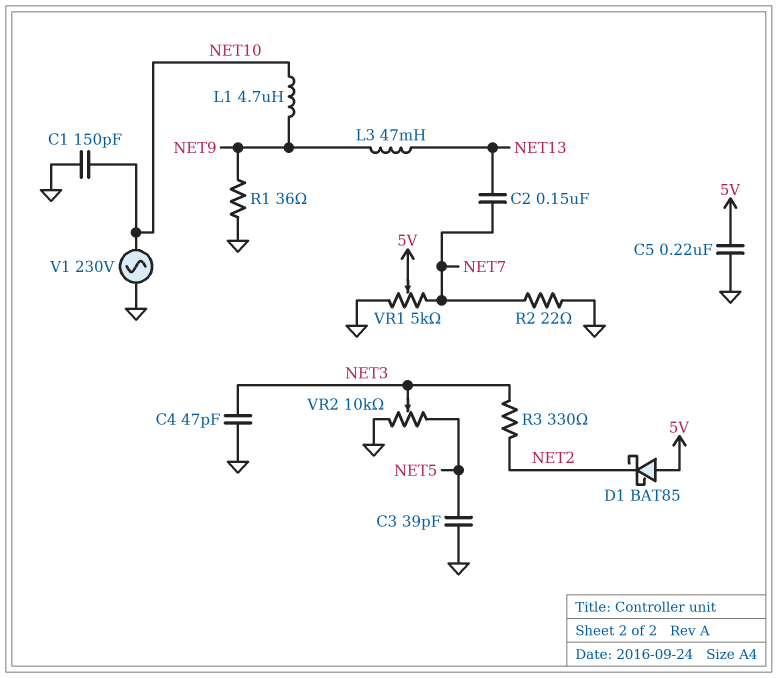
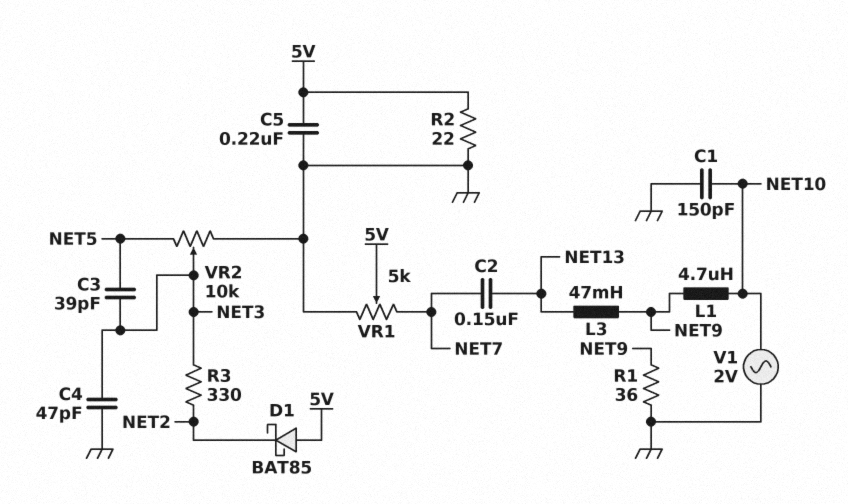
C3: 39pF (GND, NET5) -> 39pF (NET3, NET5)
R2: 22 (GND, NET7) -> 22 (5V, GND)
V1: AC 230V (GND, NET10) -> AC 2V (GND, NET10)

